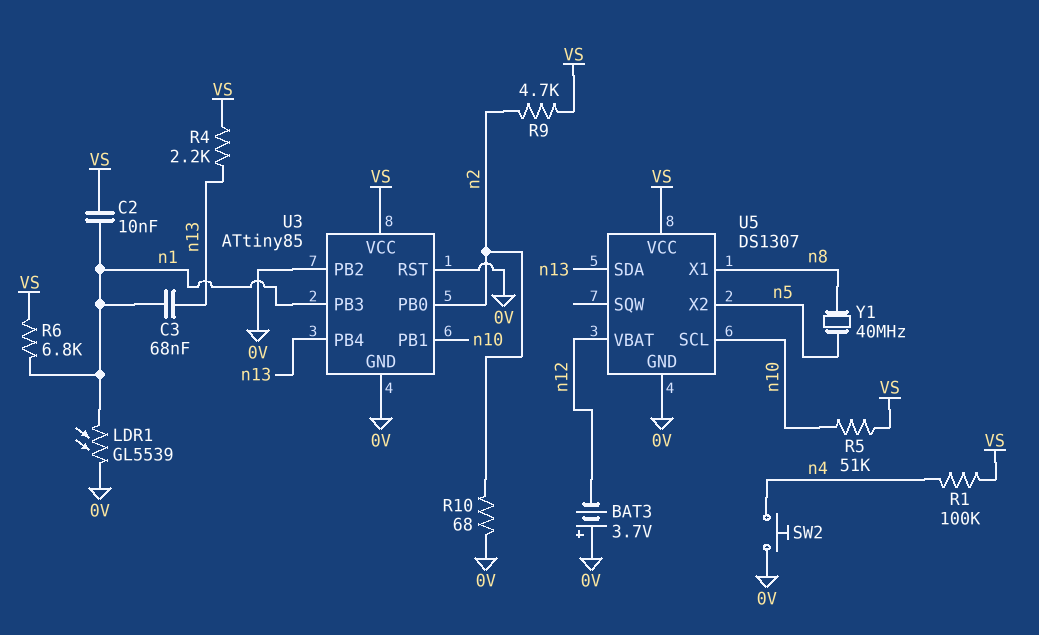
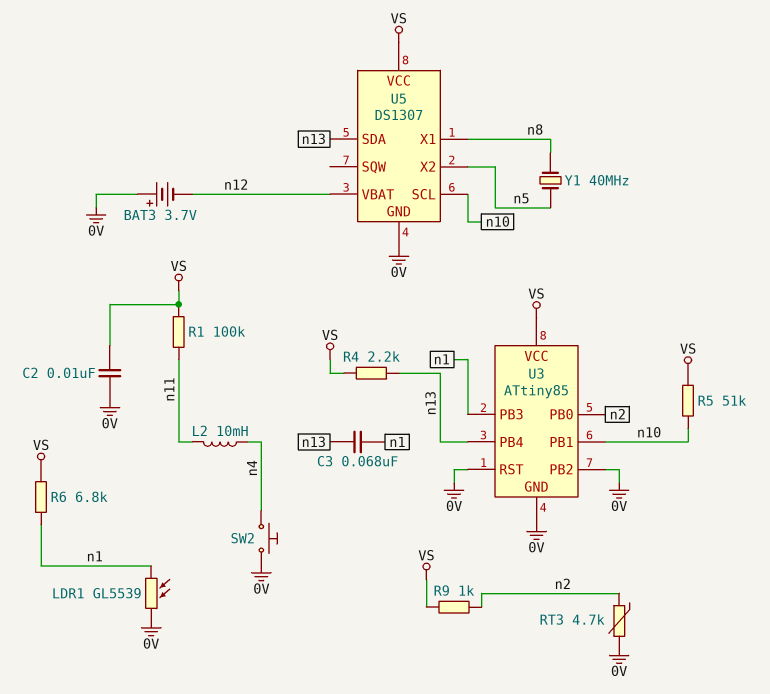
C2: 10nF (VS, n1) -> 10nF (0V, VS)
L2: none -> 10mH (n4, n11)
R1: 100k (VS, n4) -> 100k (VS, n11)
R9: 4.7k (VS, n2) -> 1k (VS, n2)
R10: 68 (0V, n2) -> none
RT3: none -> 4.7k (0V, n2)

